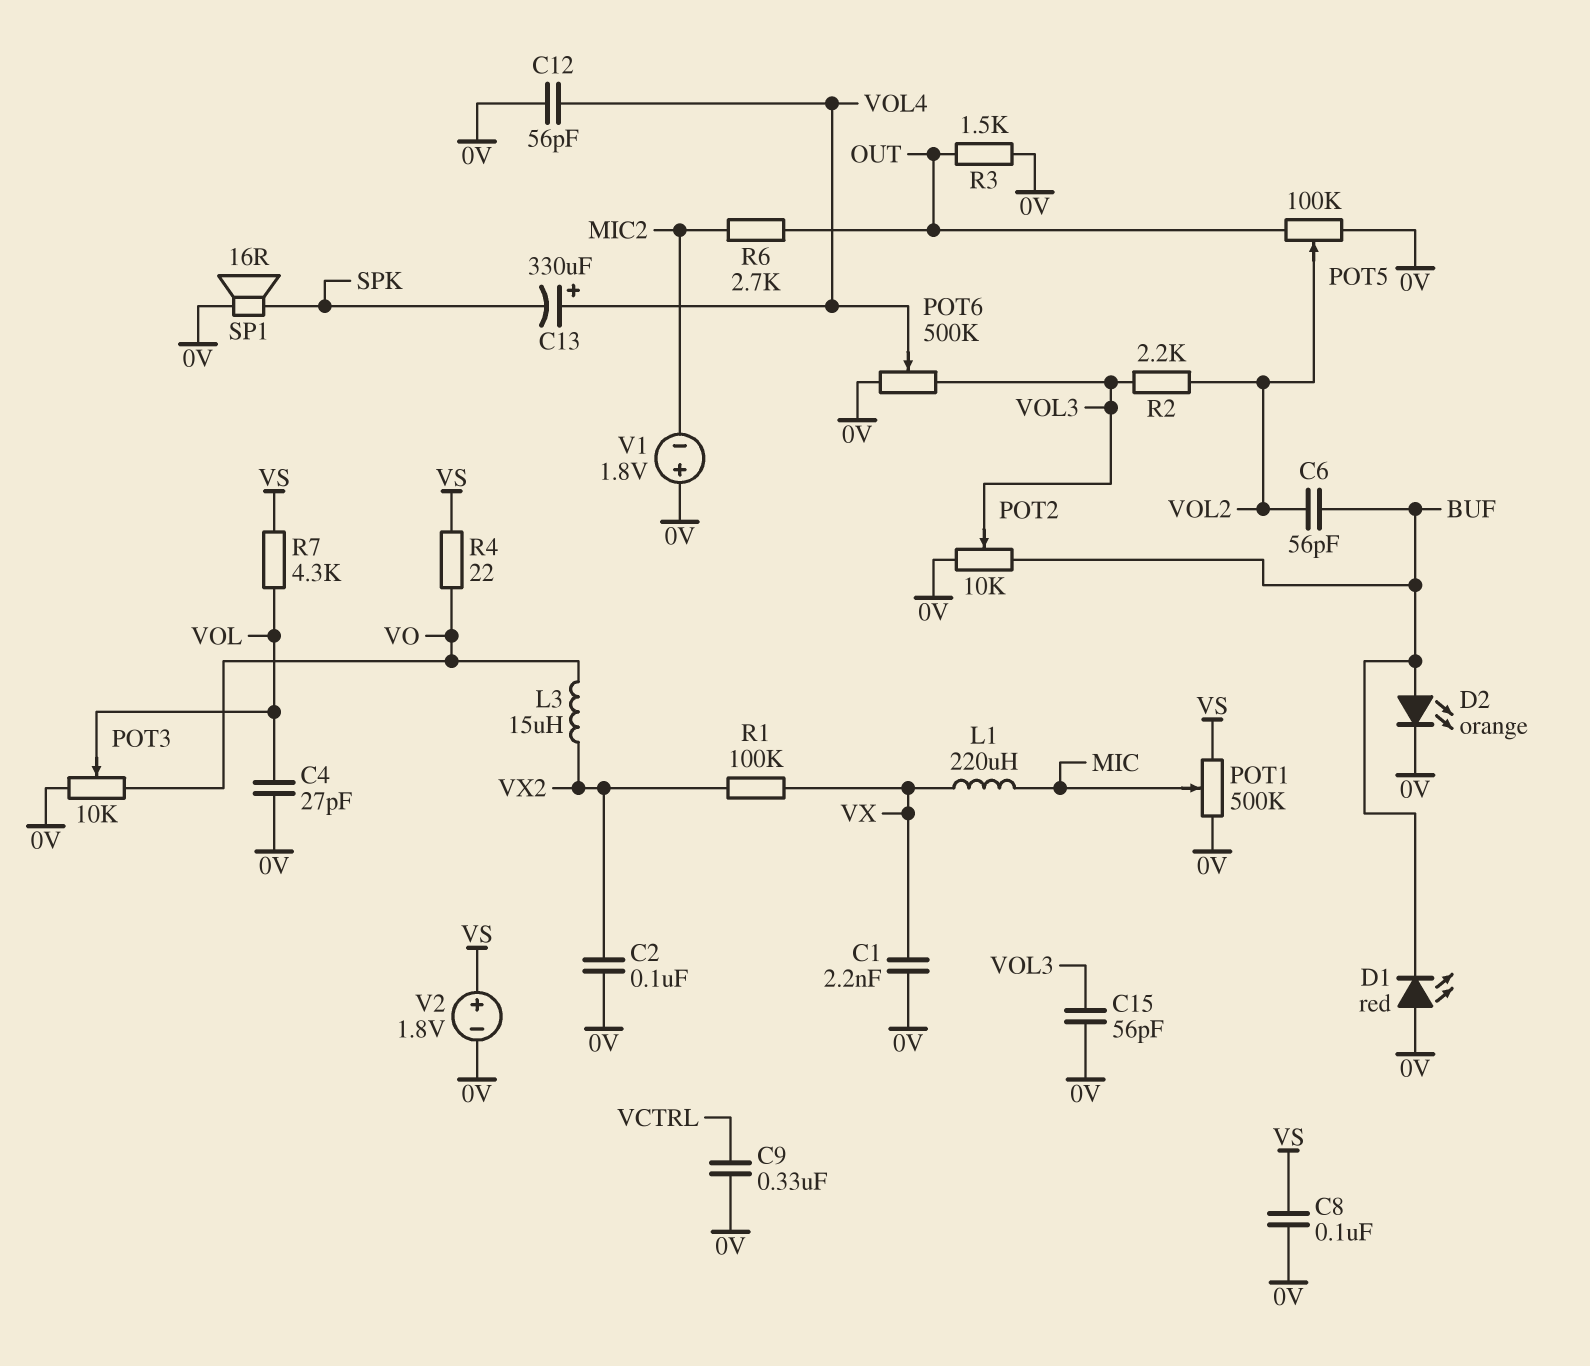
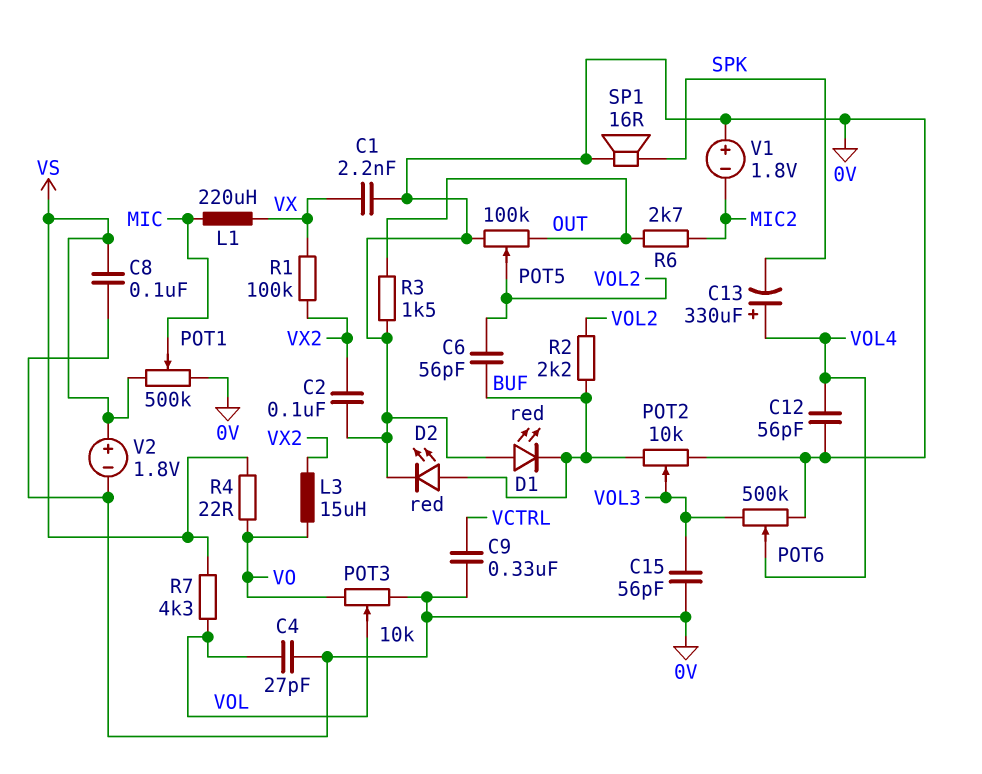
D2: LED orange (A BUF, K 0V) -> LED red (A BUF, K 0V)
R2: 2.2k (VOL2, VOL3) -> 2.2k (BUF, VOL2)

